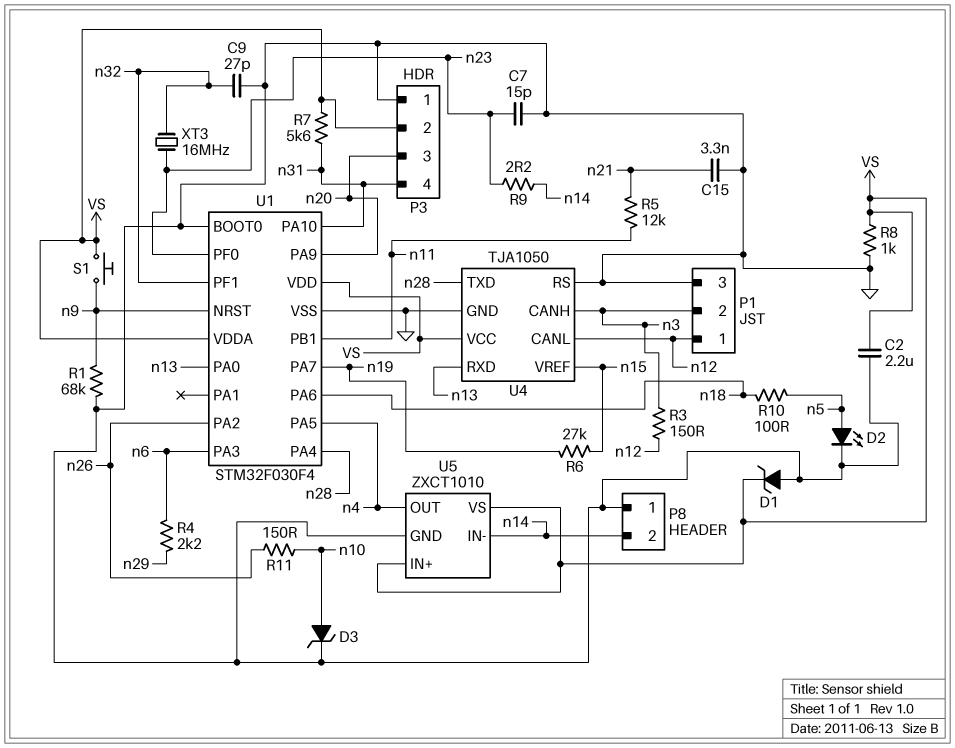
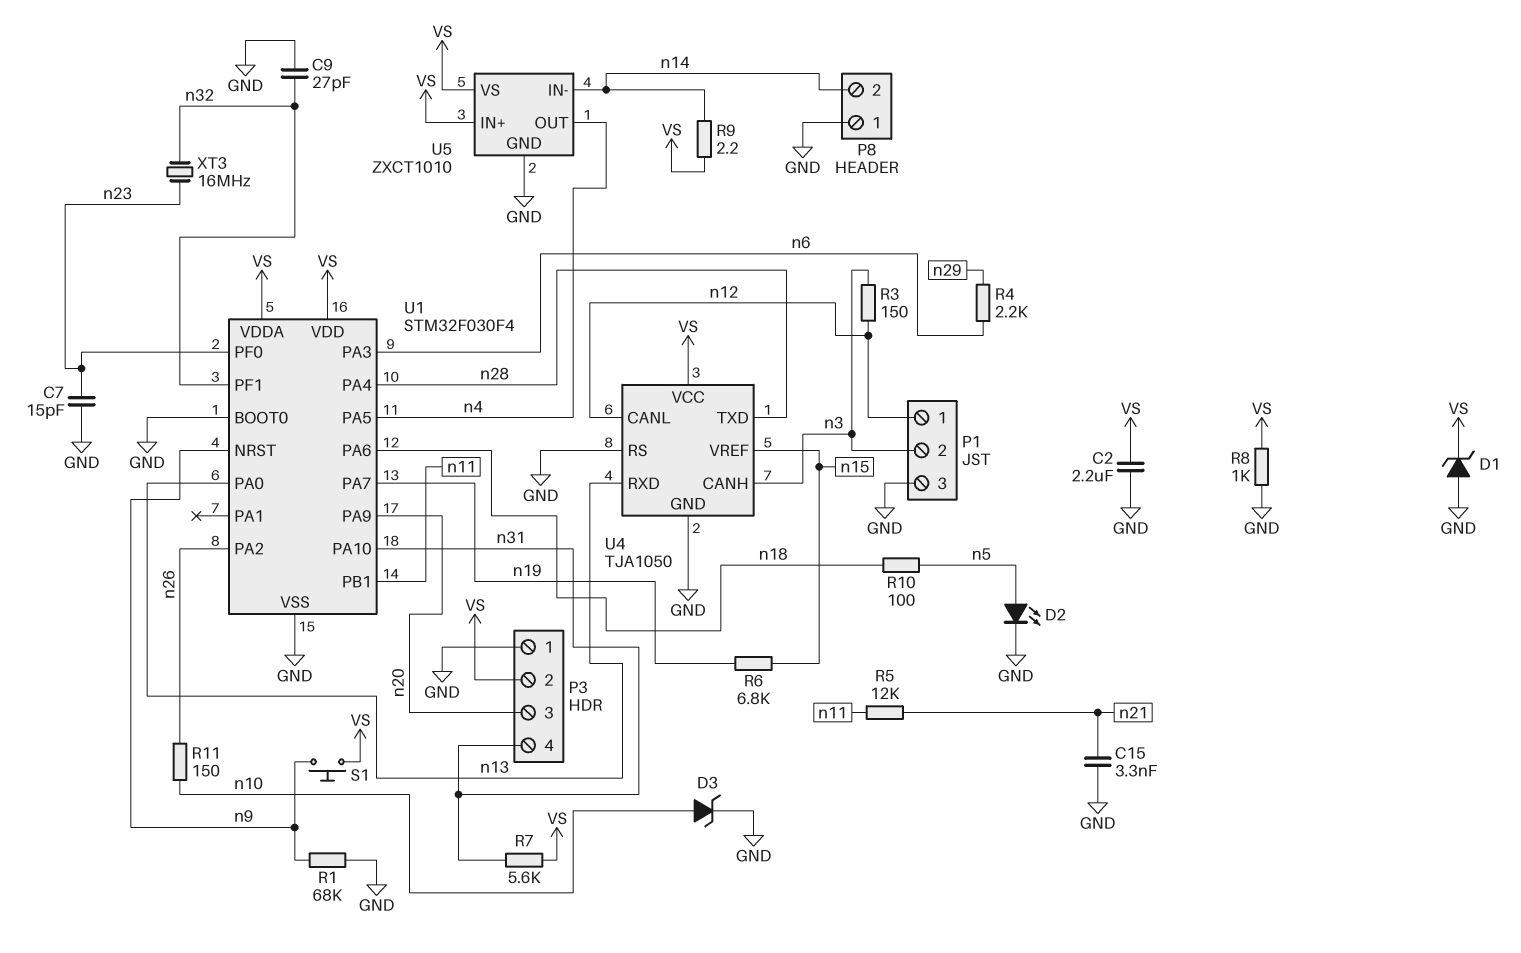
R6: 27k (n15, n19) -> 6.8k (n15, n19)
R9: 2.2 (n14, n23) -> 2.2 (VS, n14)

